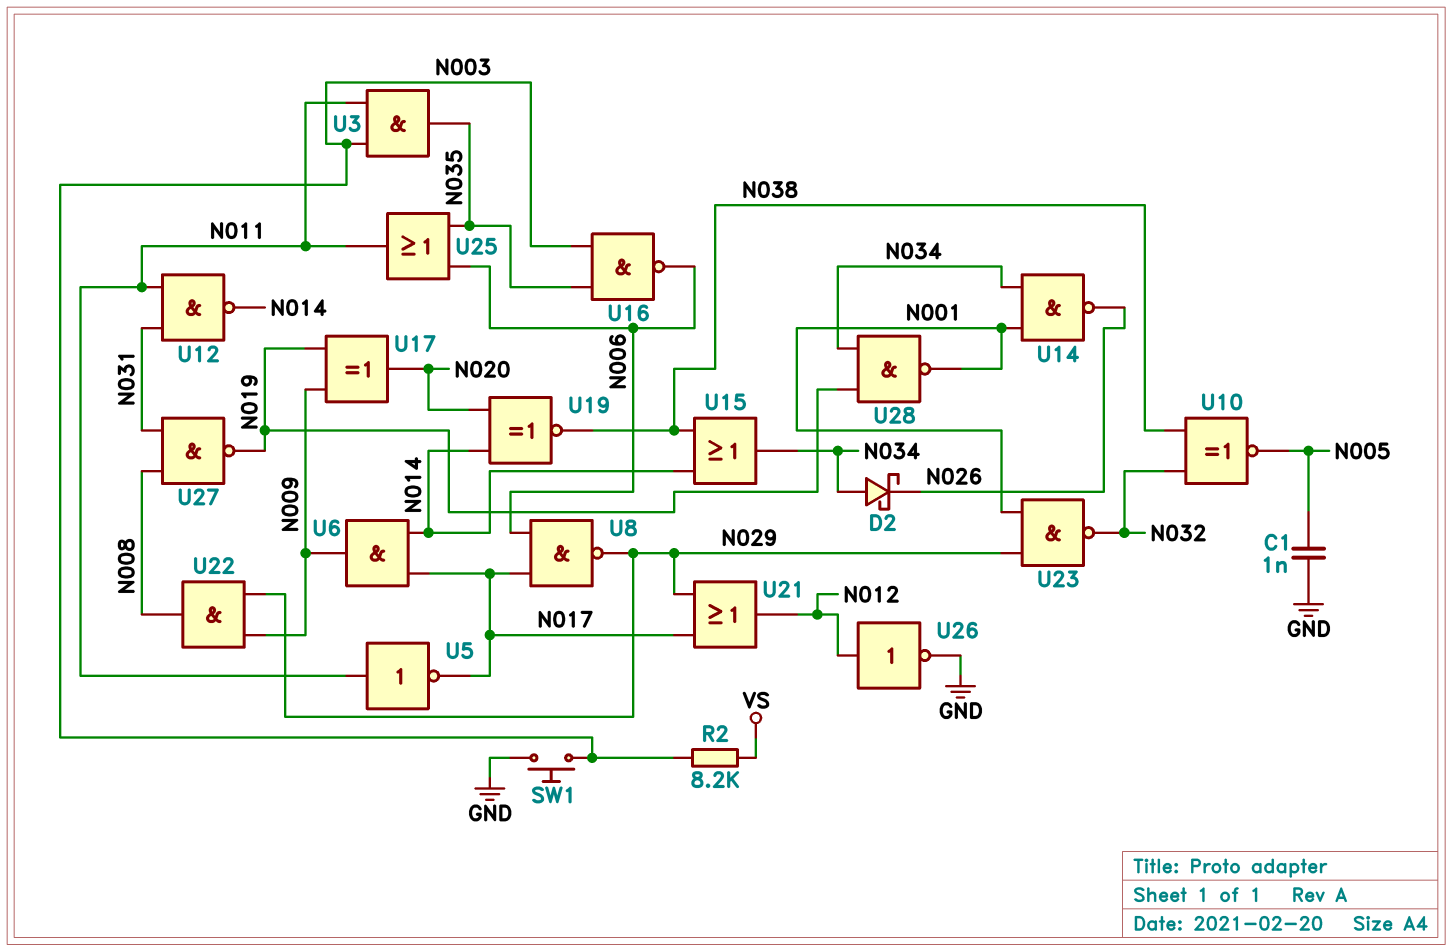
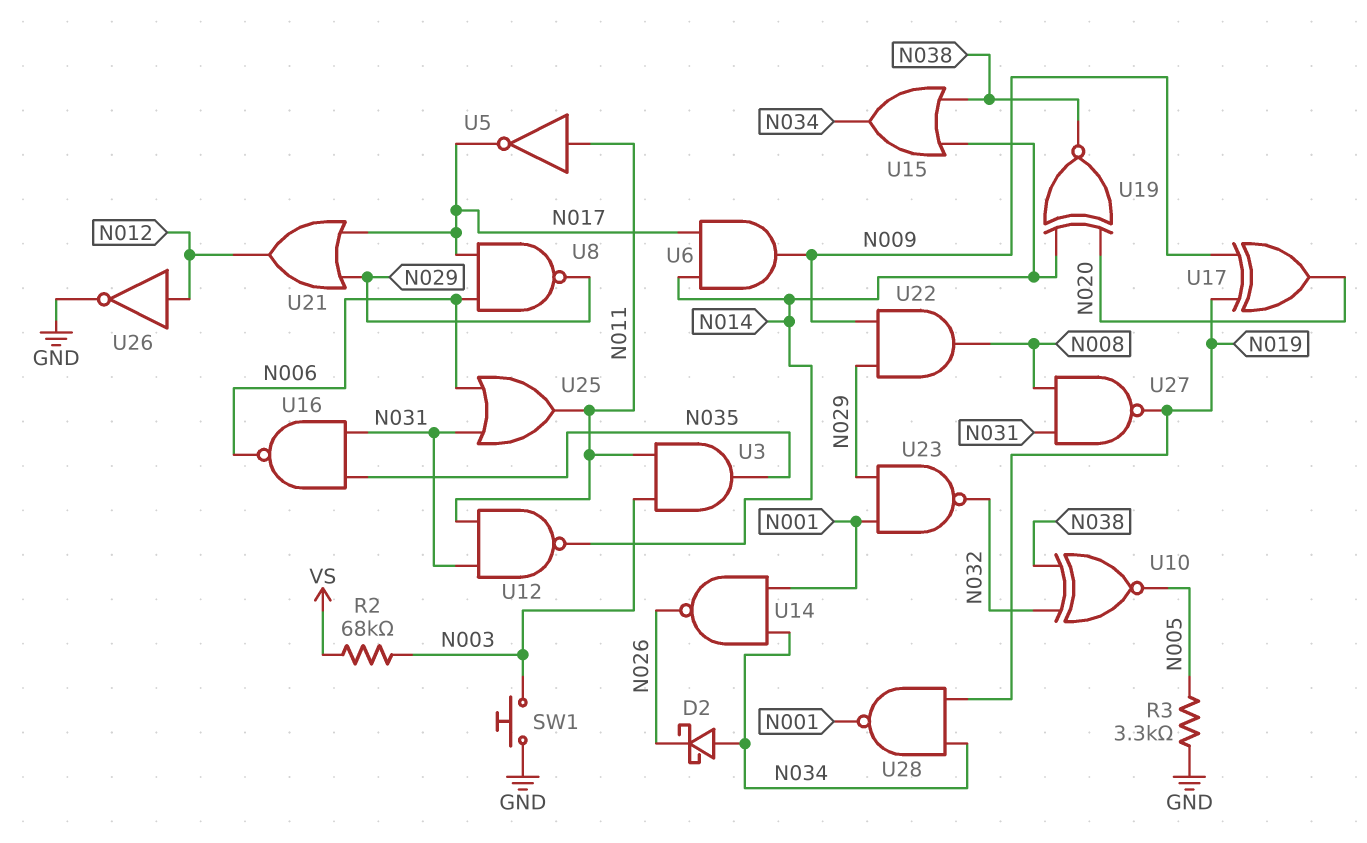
C1: 1nF (GND, N005) -> none
R2: 8.2k (N003, VS) -> 68k (N003, VS)
R3: none -> 3.3k (GND, N005)
U16: NAND (in N003, in N035, out N006) -> NAND (in N031, in N035, out N006)
U25: OR (in N006, in N035, out N011) -> OR (in N006, in N031, out N011)

